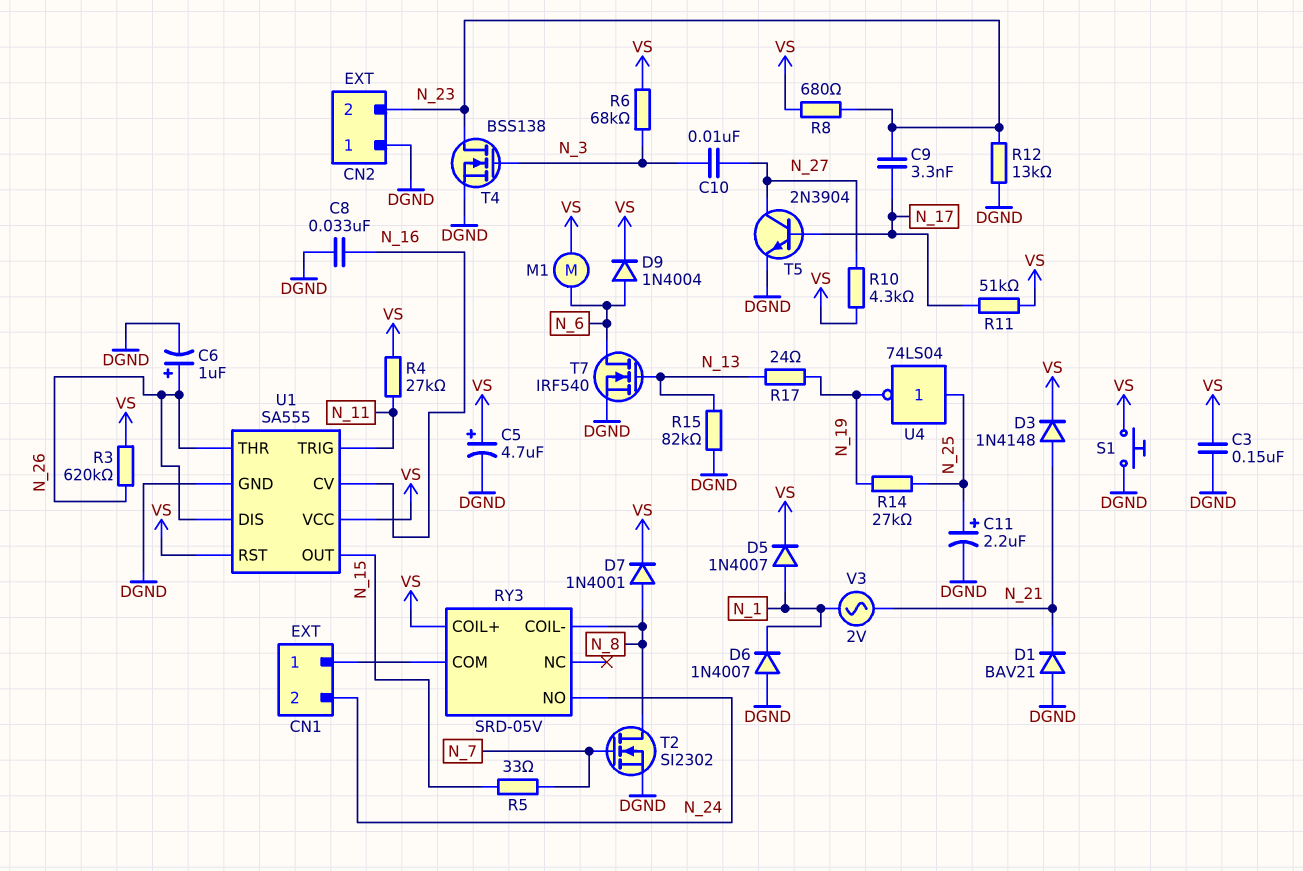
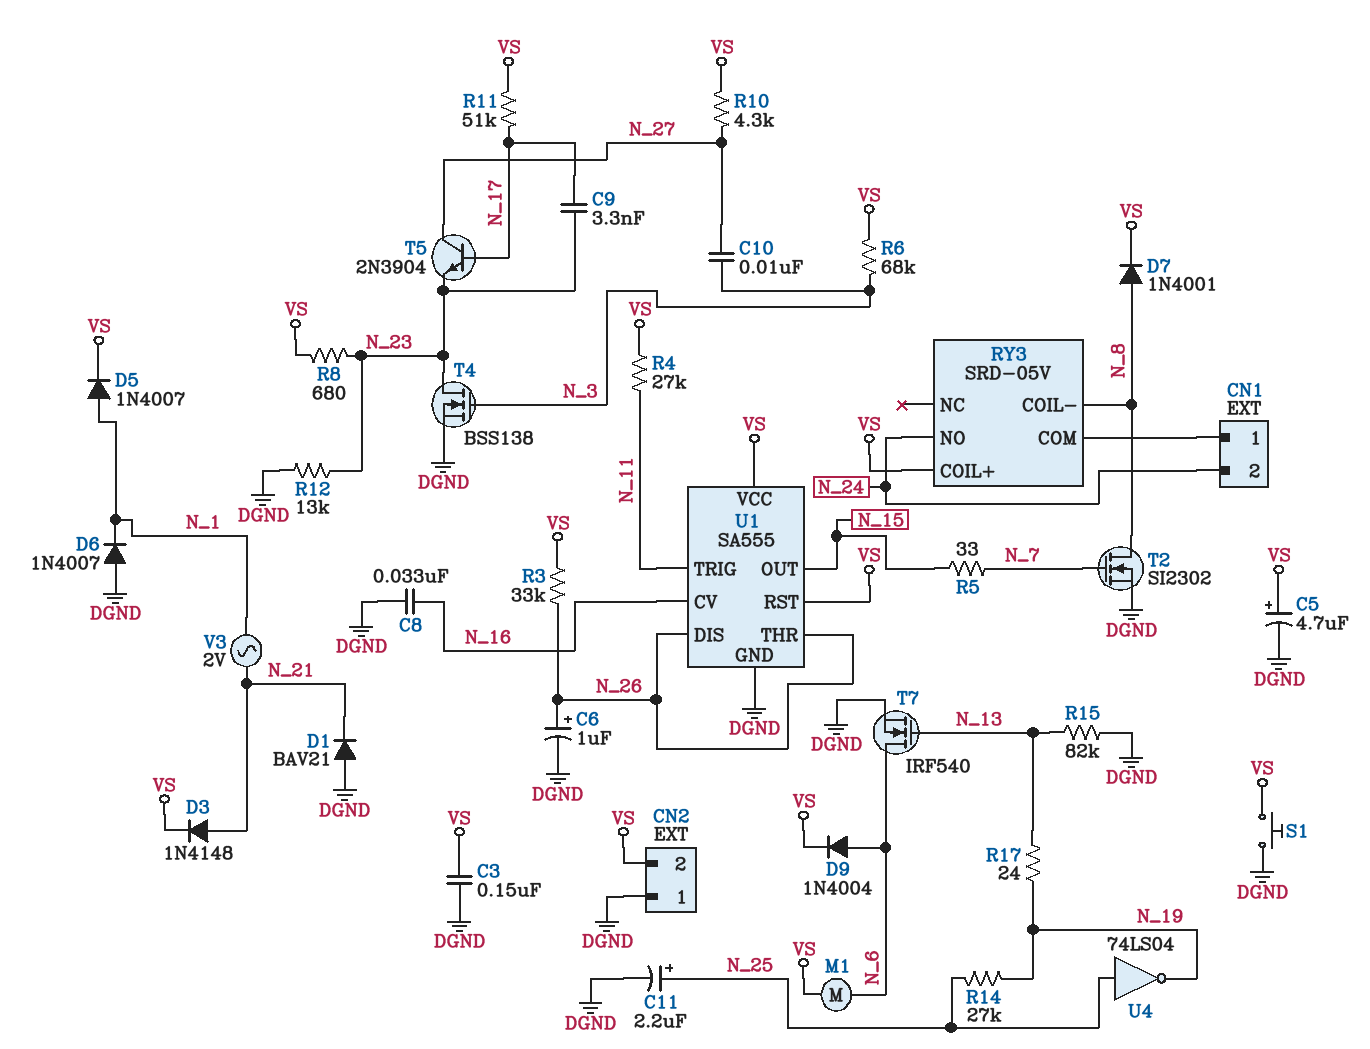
CN2 pin 2: N_23 -> VS
R3: 620k (N_26, VS) -> 33k (N_26, VS)
T5: NPN 2N3904 (B N_17, C N_27, E DGND) -> NPN 2N3904 (B N_17, C N_27, E N_23)

